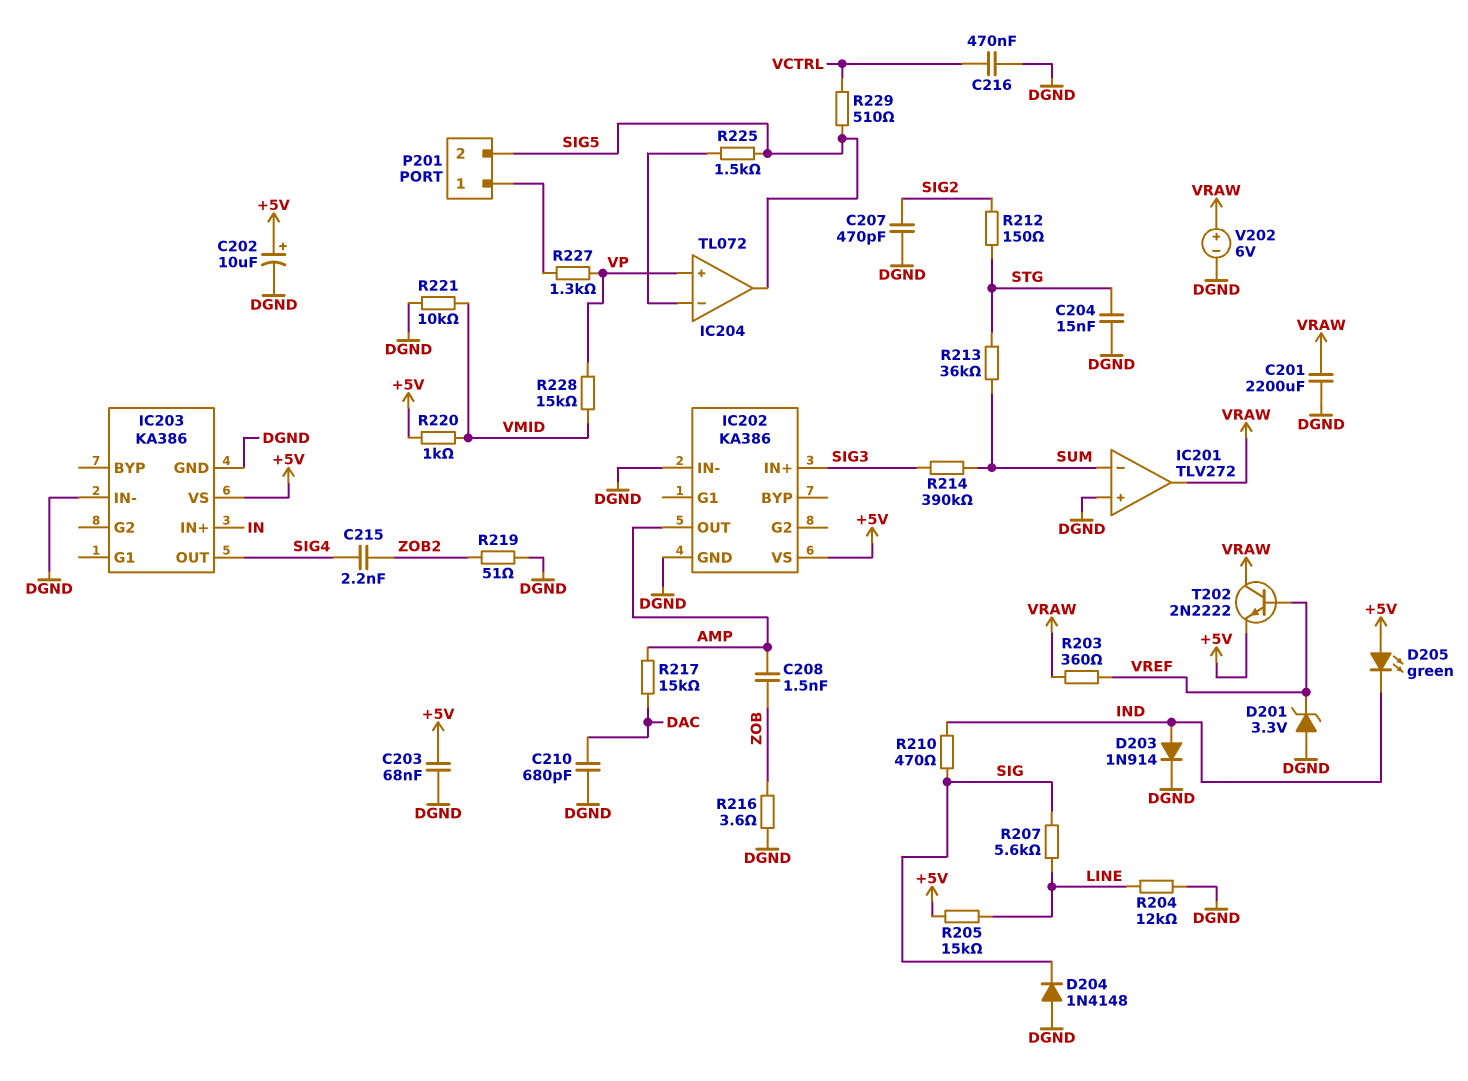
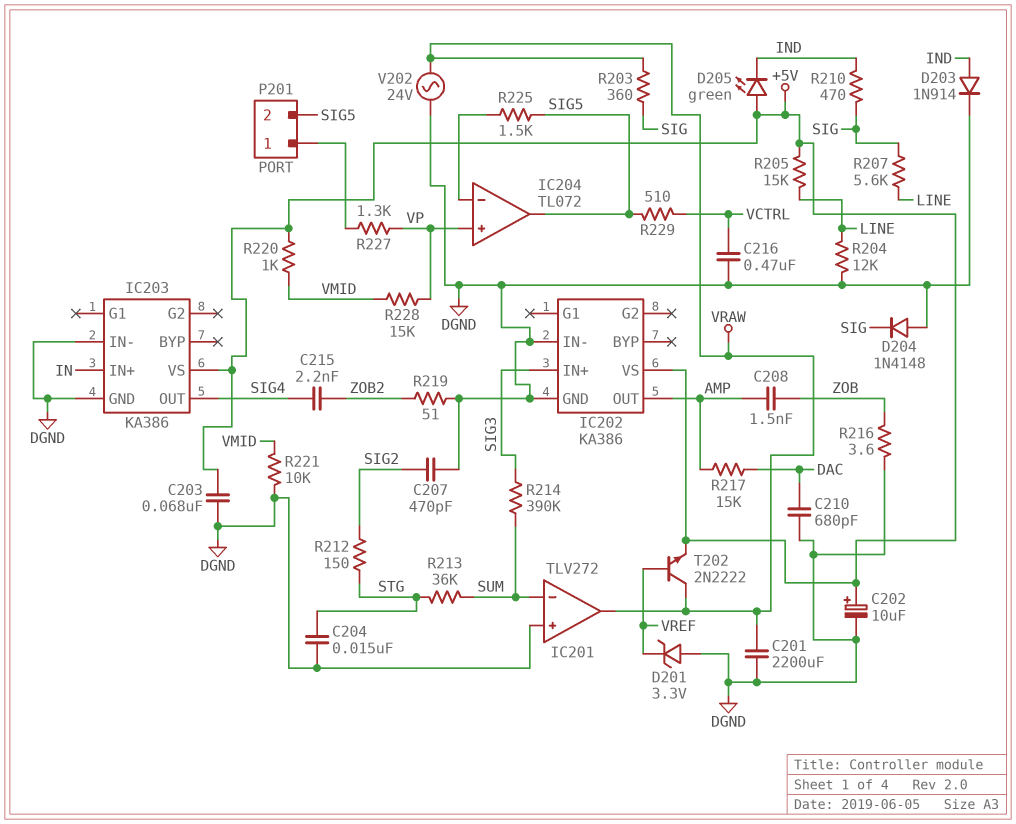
R203: 360 (VRAW, VREF) -> 360 (SIG, VRAW)
V202: 6V (plus VRAW, minus DGND) -> AC 24V (DGND, VRAW)

